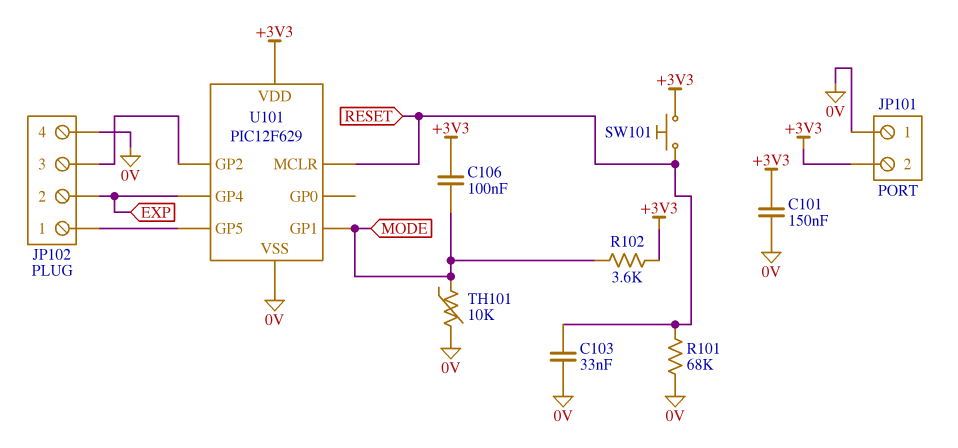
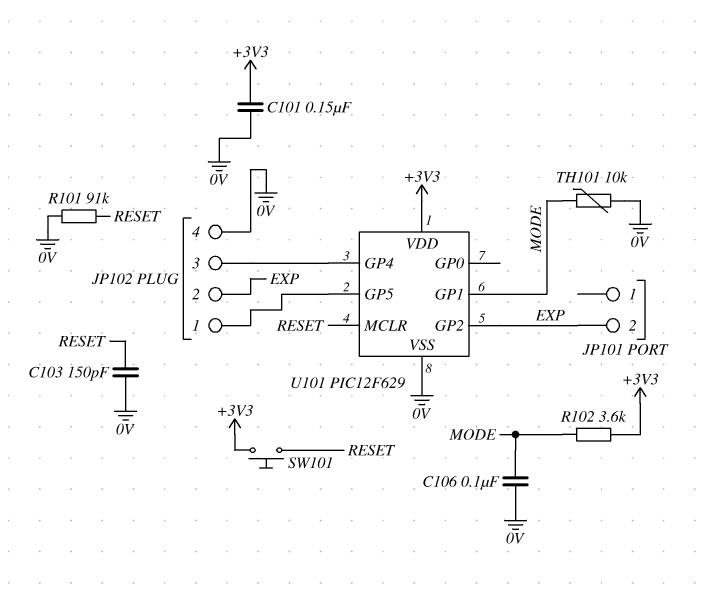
C103: 33nF (0V, RESET) -> 150pF (0V, RESET)
C106: 100nF (+3V3, MODE) -> 100nF (0V, MODE)
JP101 pin 1: 0V -> none
JP101 pin 2: +3V3 -> EXP
R101: 68k (0V, RESET) -> 91k (0V, RESET)
U101 pin GP2: JP102/3 -> EXP
U101 pin GP4: EXP -> JP102/3

